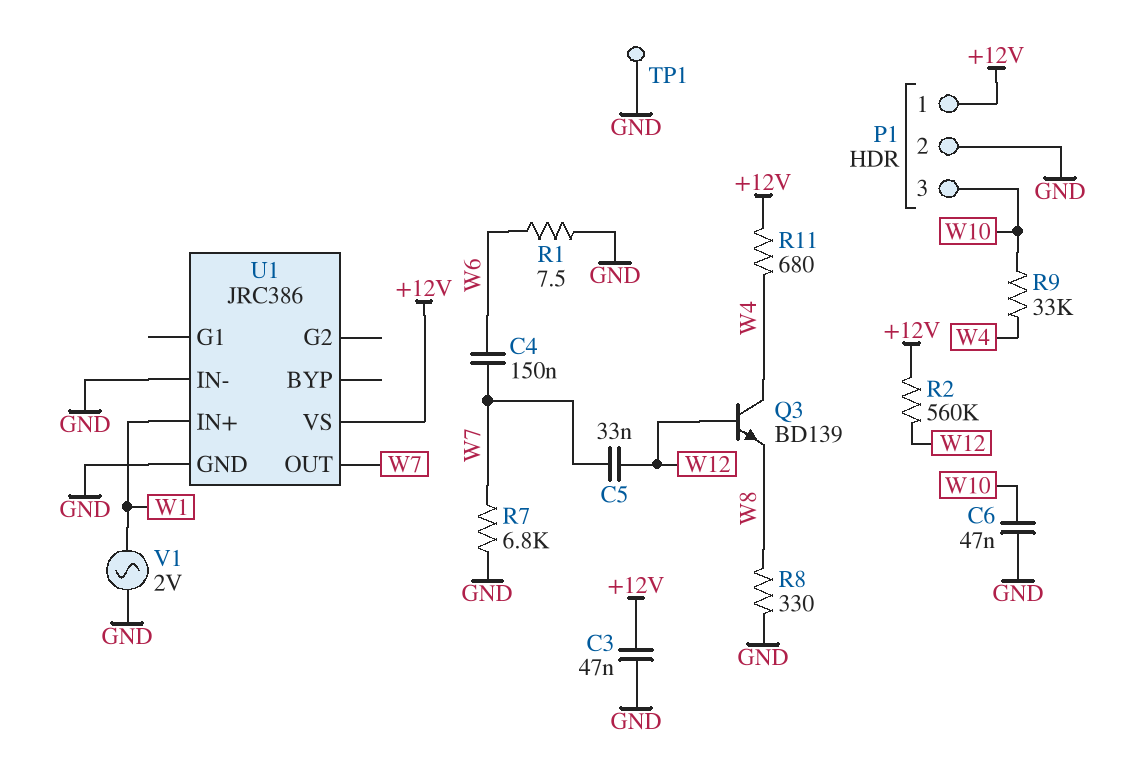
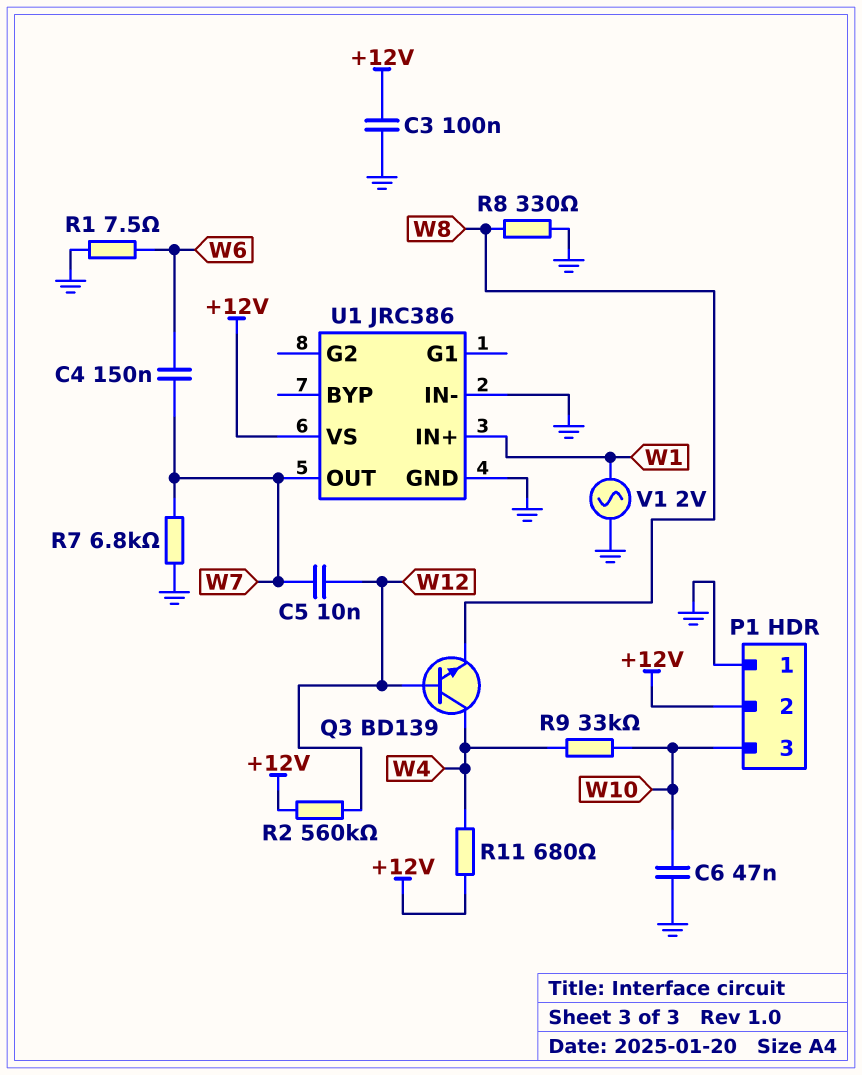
C3: 47nF (+12V, GND) -> 100nF (+12V, GND)
C5: 33nF (W7, W12) -> 10nF (W7, W12)
P1 pin 1: +12V -> GND
P1 pin 2: GND -> +12V
TP1: test point (GND) -> none

